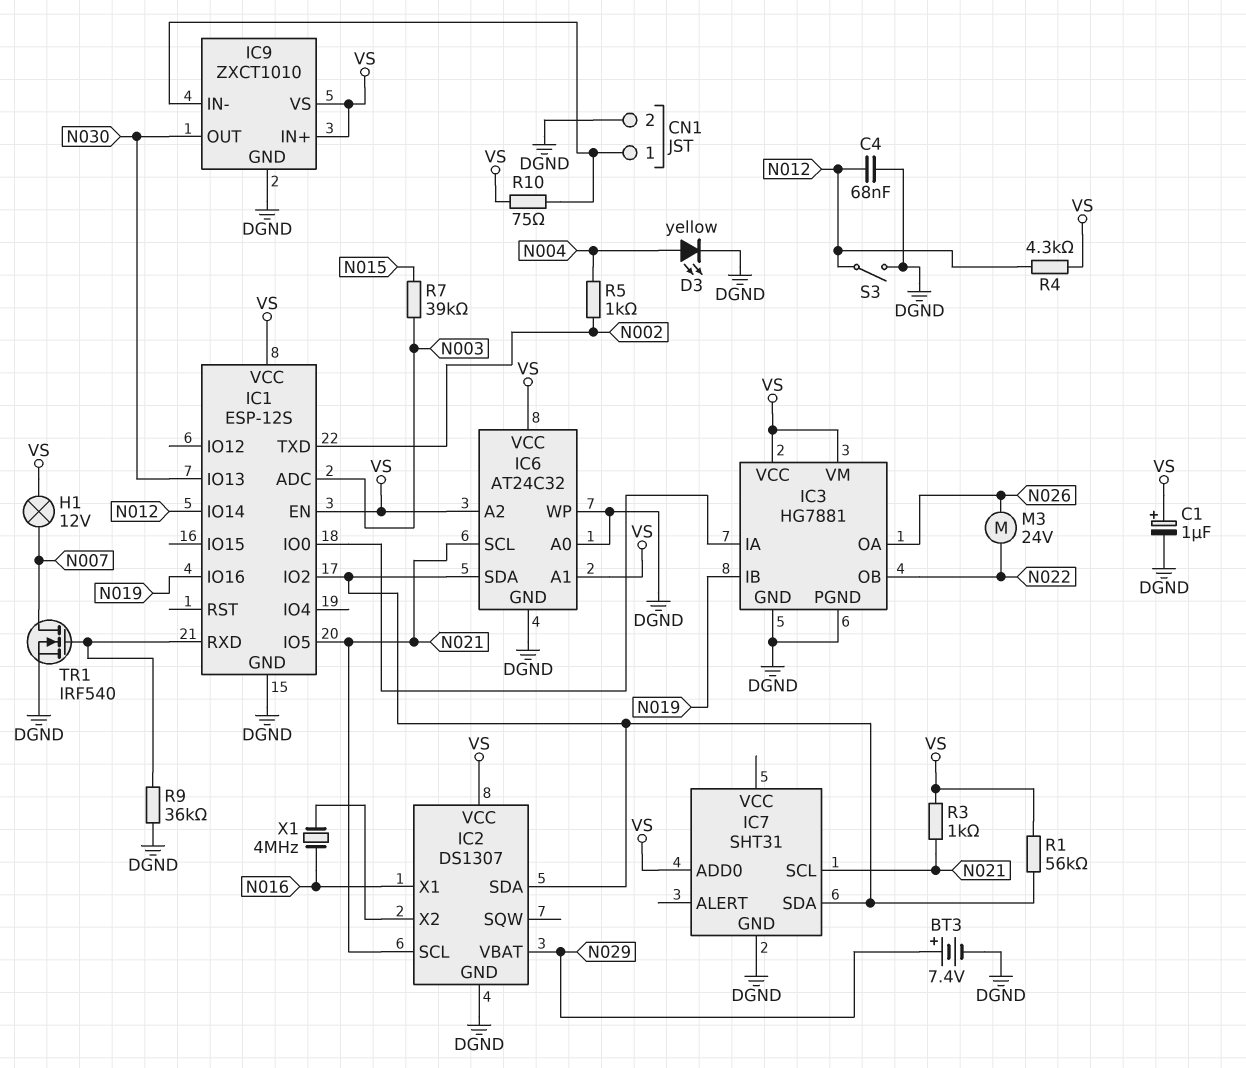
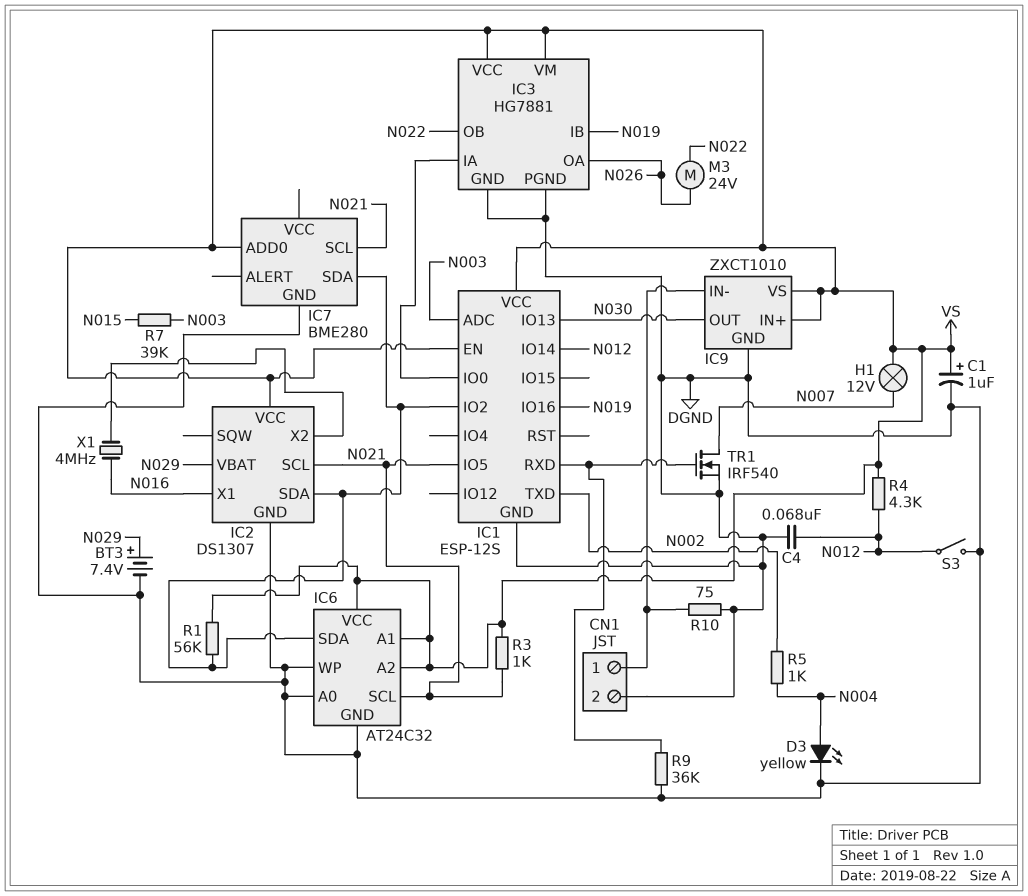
IC7: SHT31 -> BME280
R10: 75 (CN1/1, VS) -> 75 (CN1/1, DGND)

